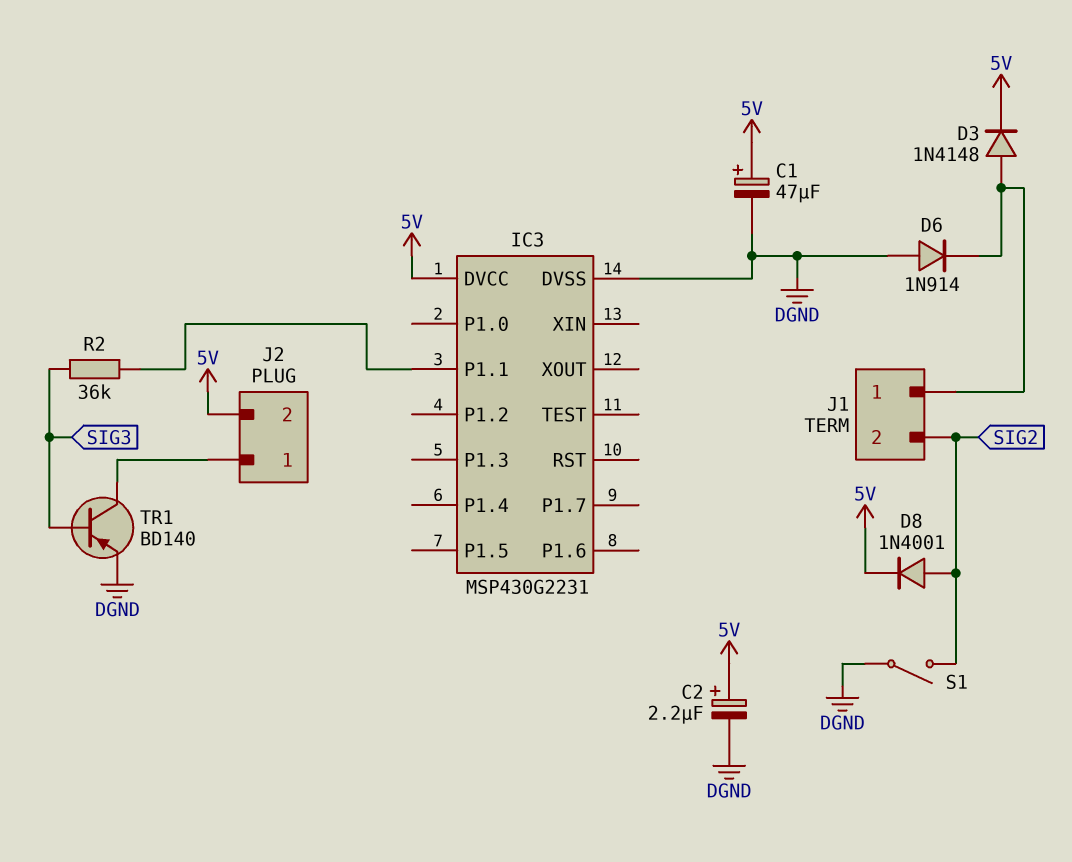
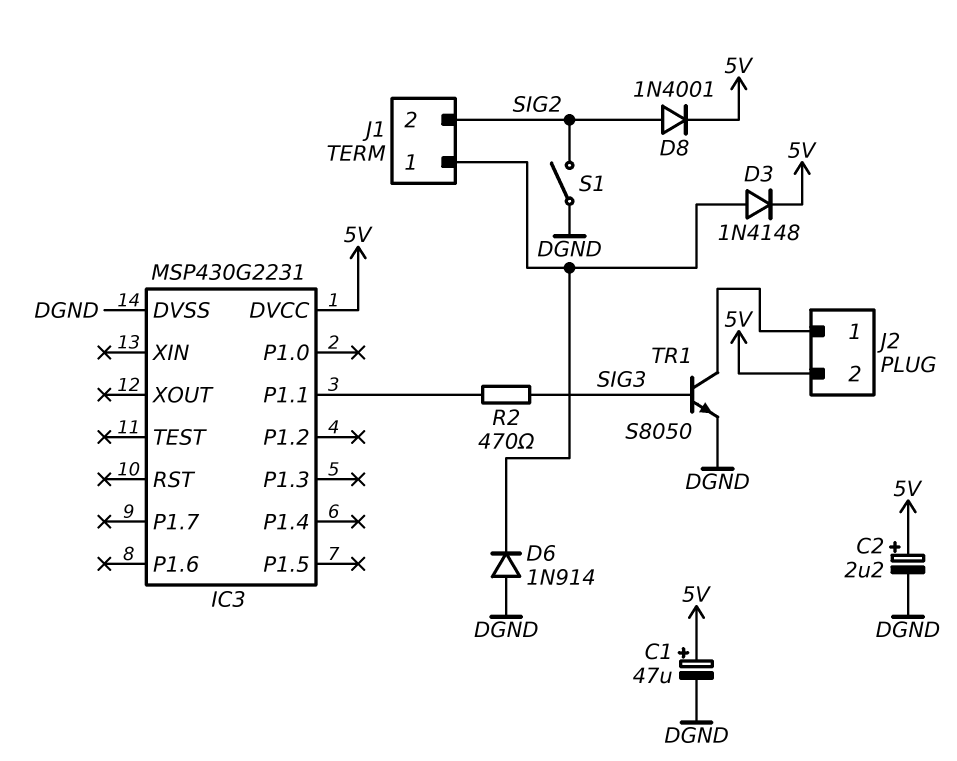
R2: 36k (IC3/P1.1, SIG3) -> 470 (IC3/P1.1, SIG3)
TR1: PNP BD140 (B SIG3, C J2/1, E DGND) -> NPN S8050 (B SIG3, C J2/1, E DGND)

